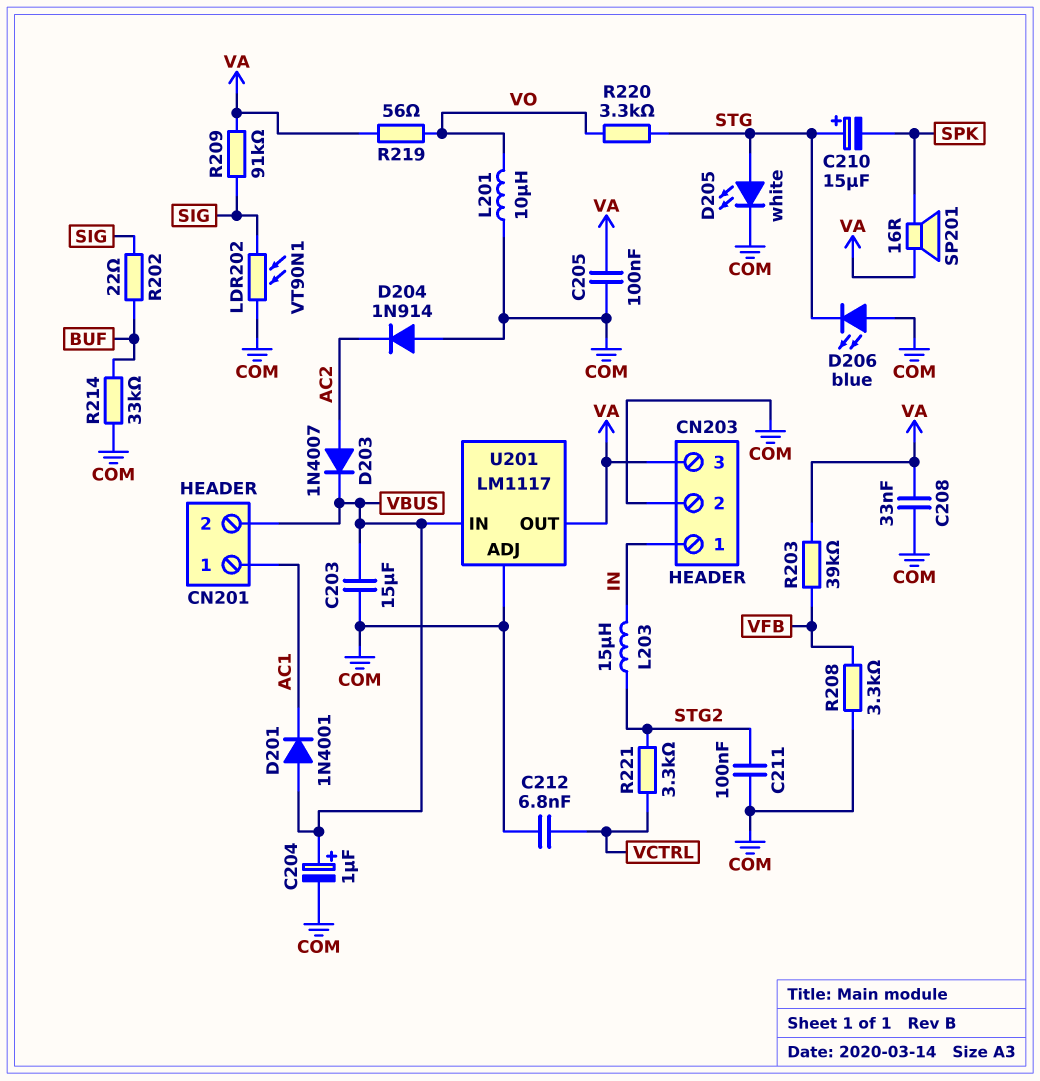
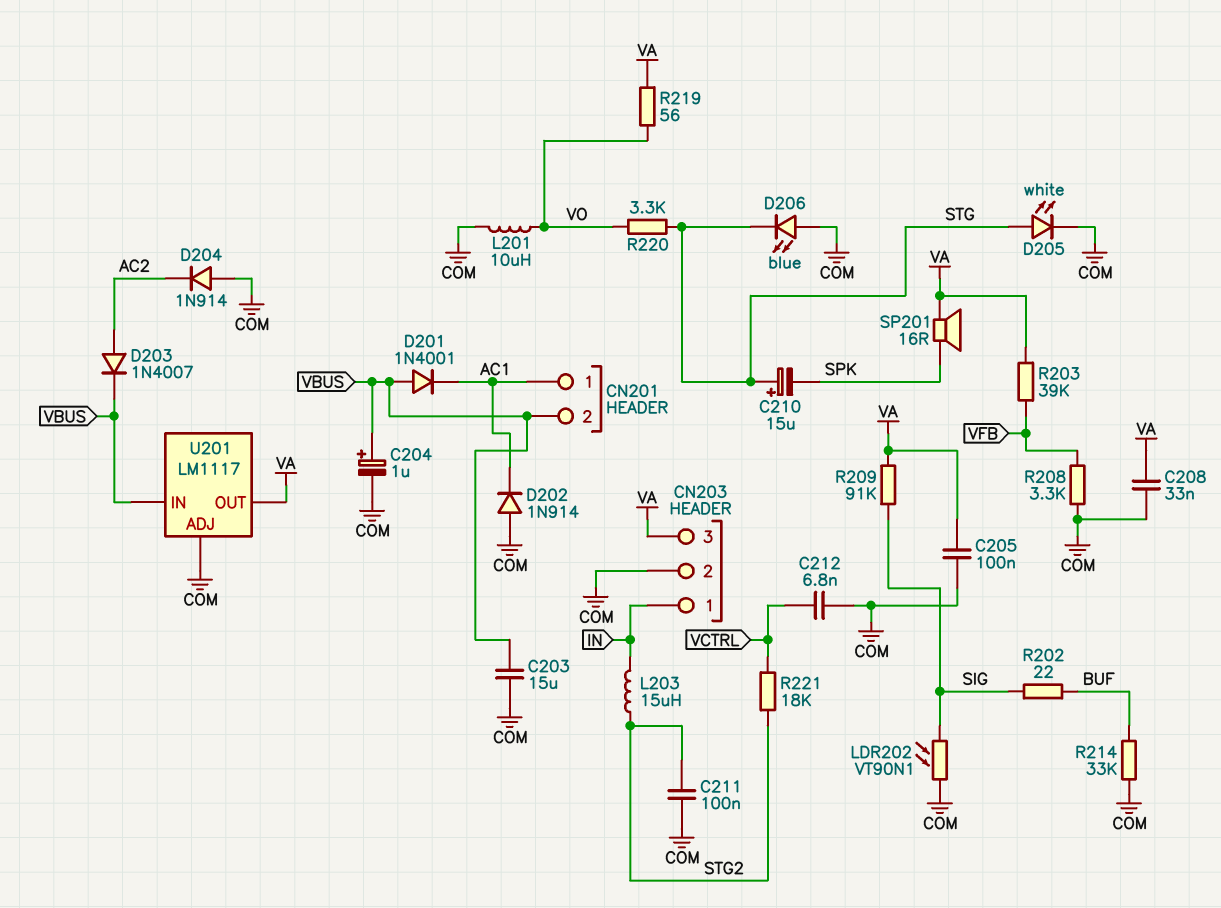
D202: none -> diode 1N914 (A COM, K AC1)
R221: 3.3k (STG2, VCTRL) -> 18k (STG2, VCTRL)

